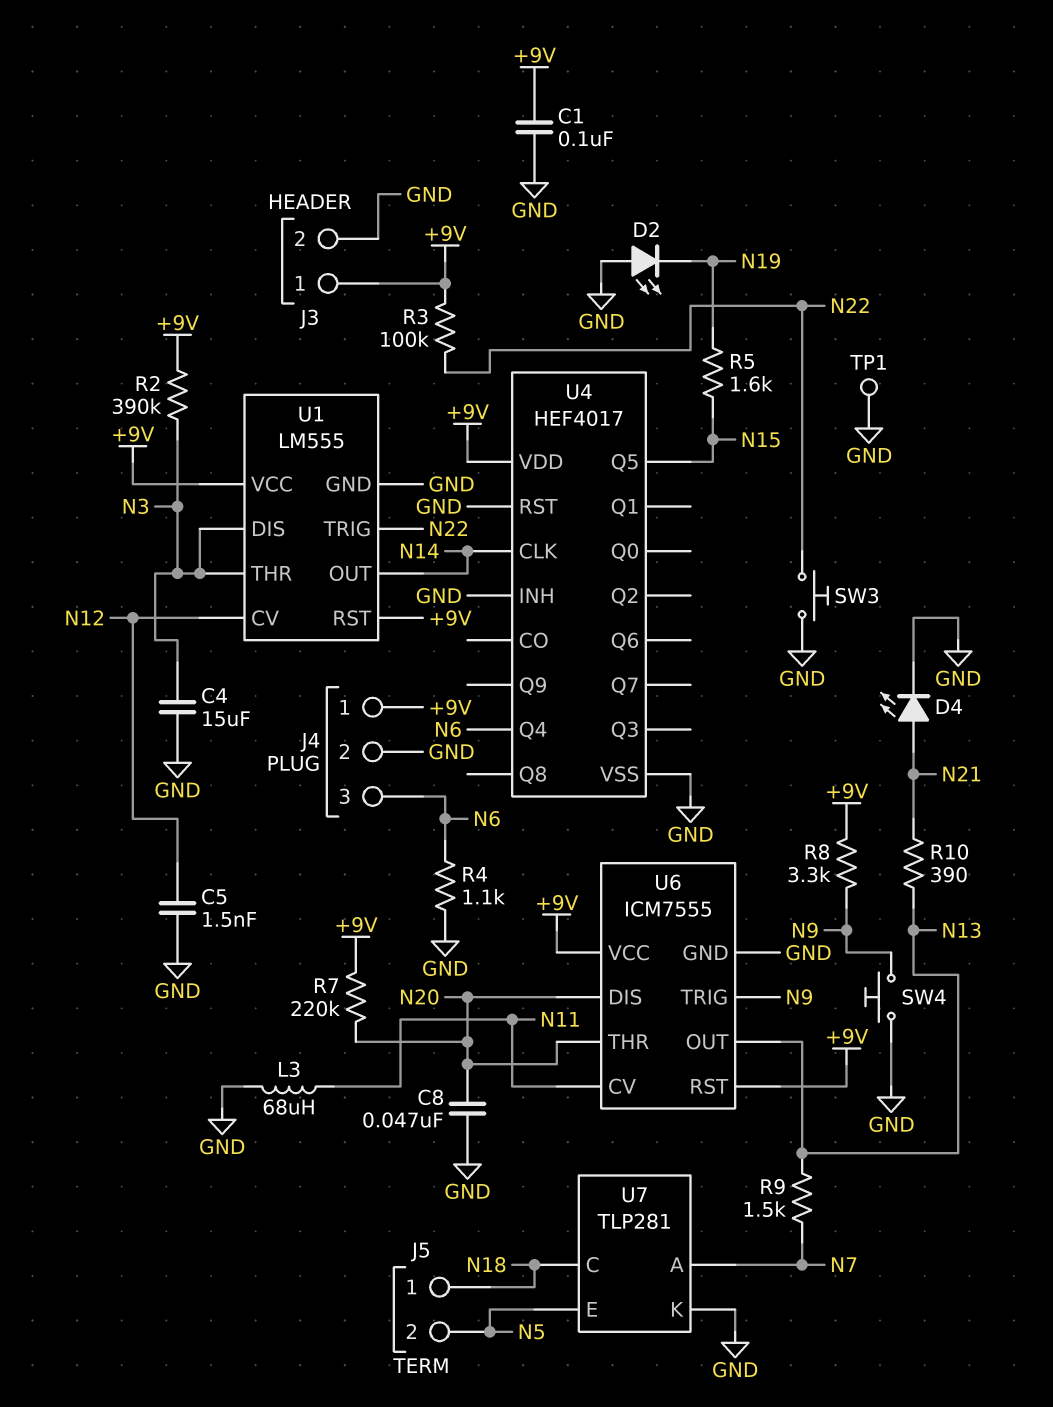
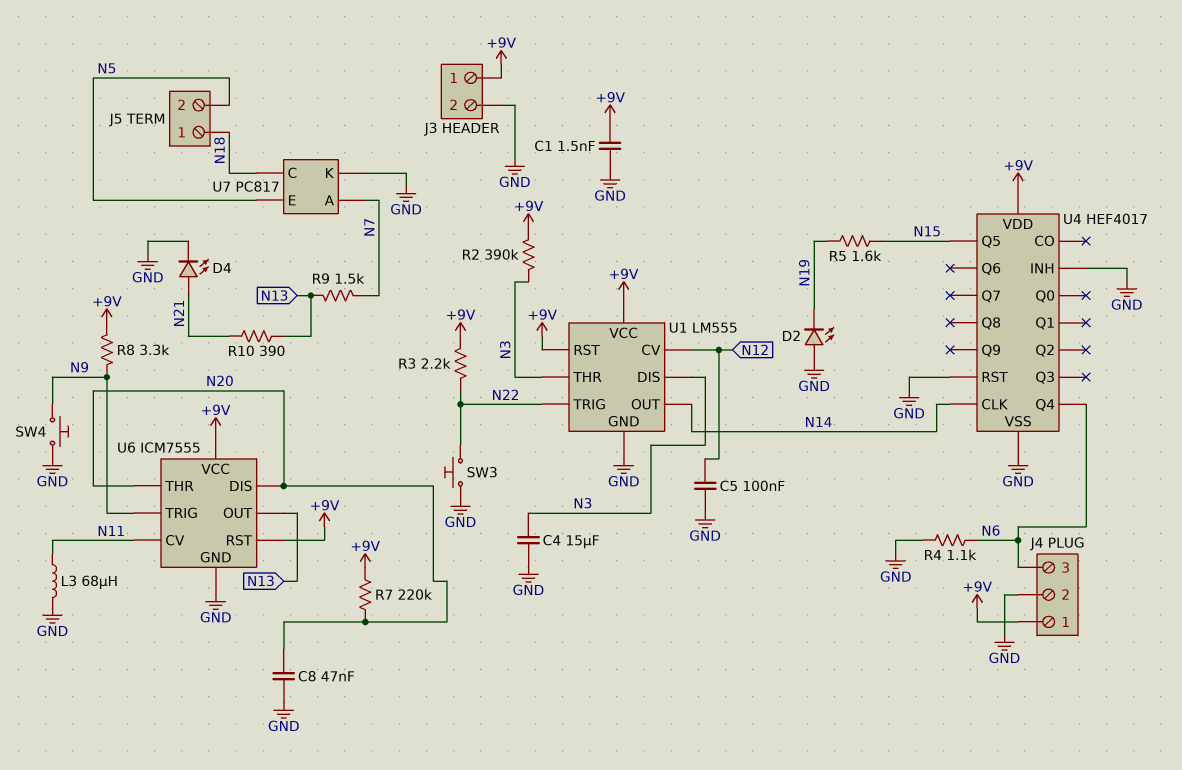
C1: 100nF (+9V, GND) -> 1.5nF (+9V, GND)
C5: 1.5nF (GND, N12) -> 100nF (GND, N12)
R3: 100k (+9V, N22) -> 2.2k (+9V, N22)
TP1: test point (GND) -> none
U7: TLP281 -> PC817

